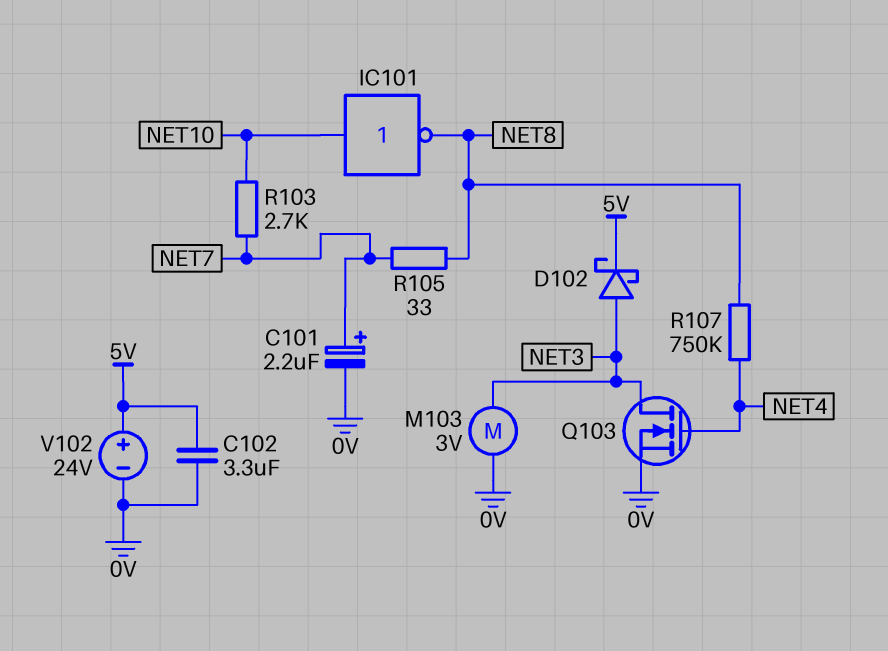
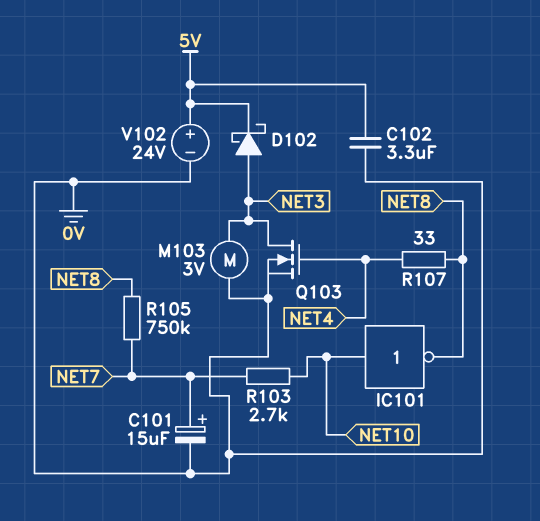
C101: 2.2uF (plus NET7, minus 0V) -> 15uF (plus NET7, minus 0V)
R105: 33 (NET7, NET8) -> 750k (NET7, NET8)
R107: 750k (NET4, NET8) -> 33 (NET4, NET8)

